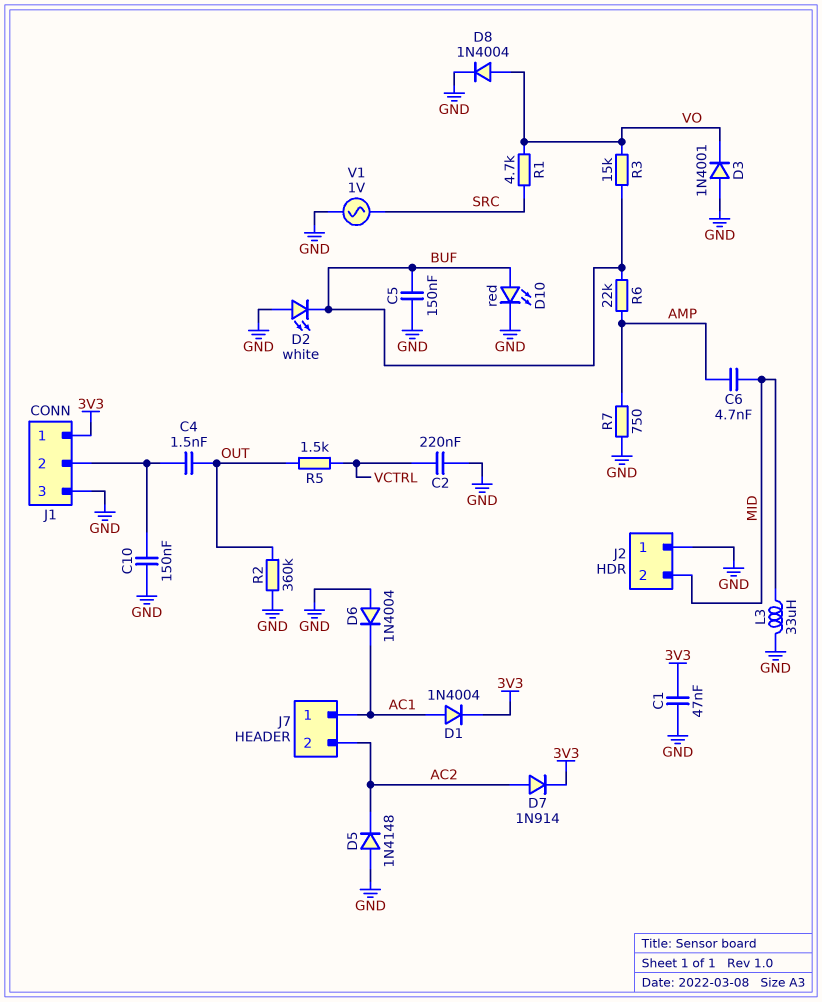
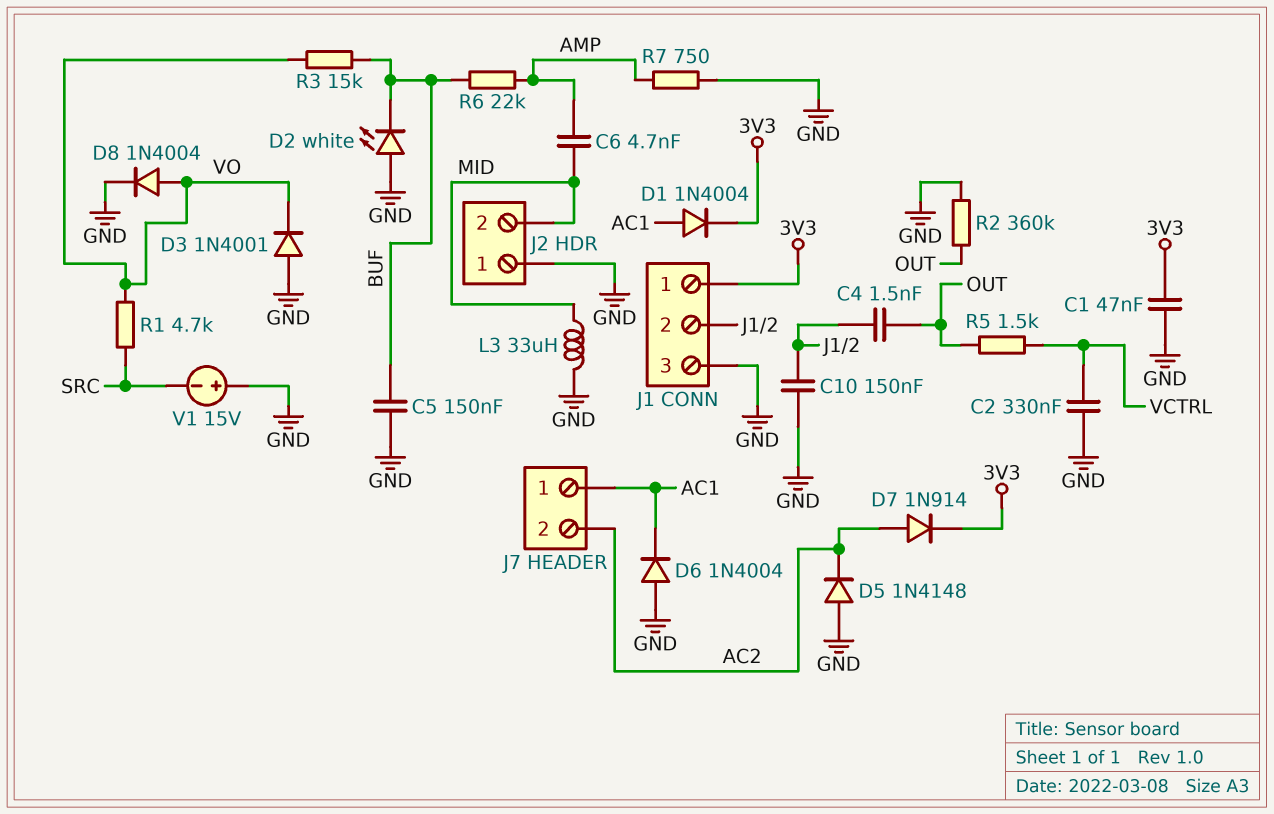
C2: 220nF (GND, VCTRL) -> 330nF (GND, VCTRL)
D10: LED red (A BUF, K GND) -> none
V1: AC 1V (GND, SRC) -> 15V (plus GND, minus SRC)

